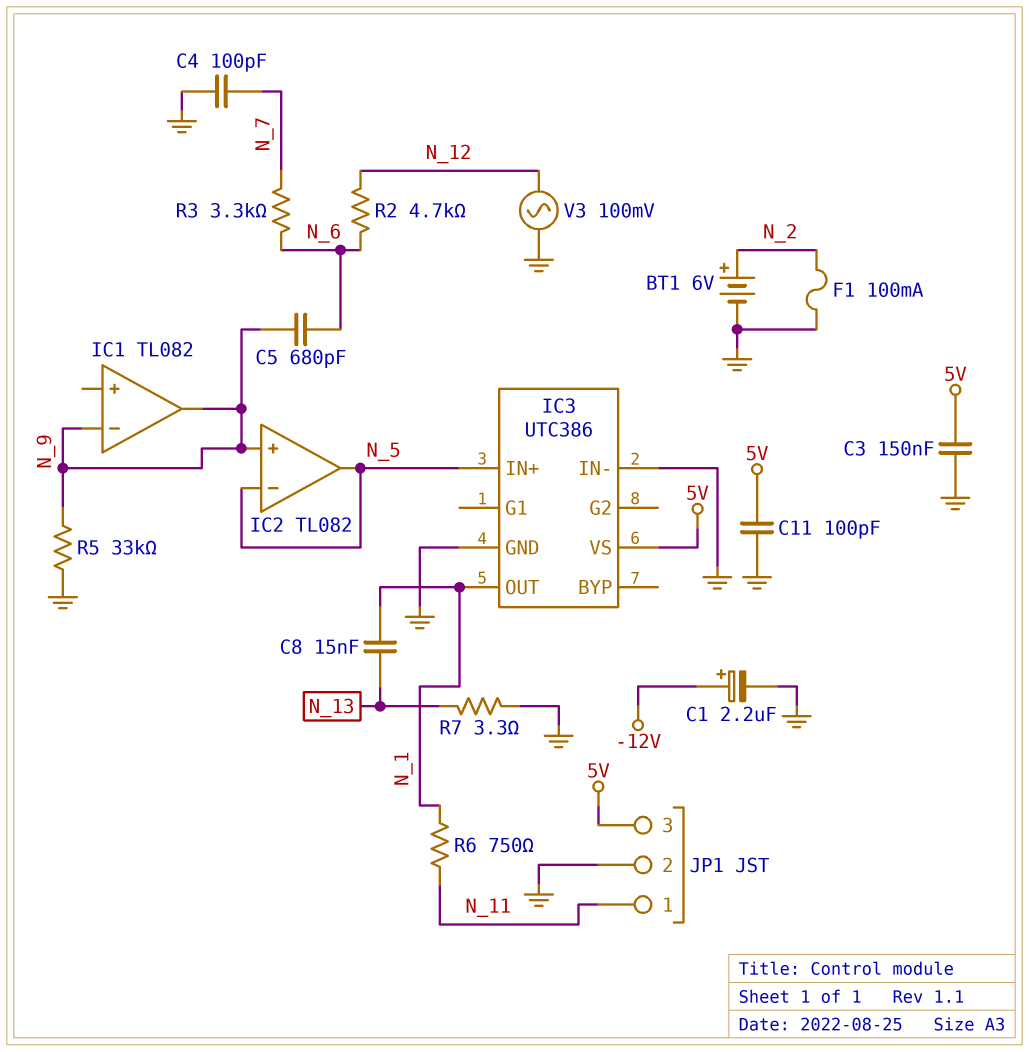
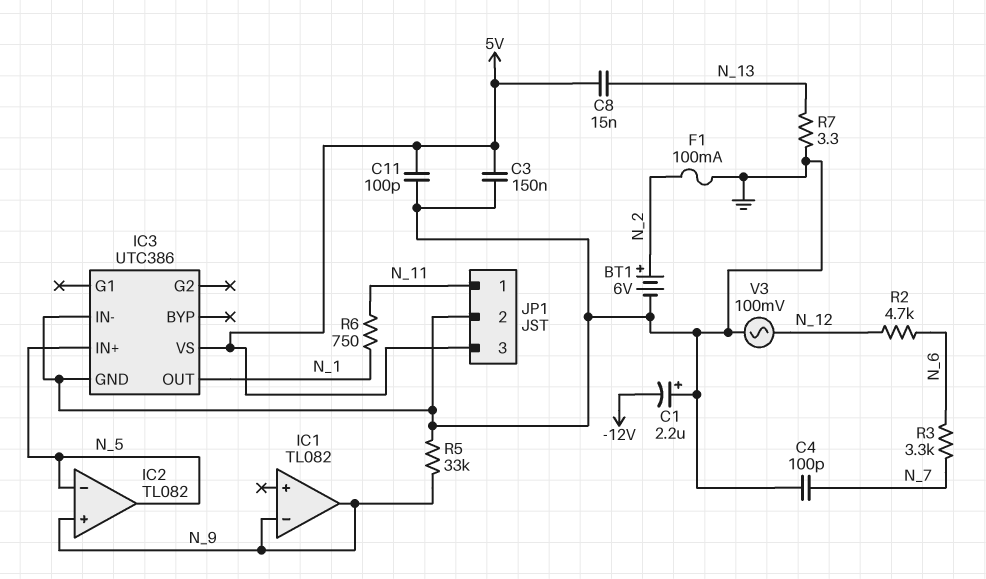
C1: 2.2uF (plus -12V, minus GND) -> 2.2uF (plus GND, minus -12V)
C5: 680pF (N_6, N_9) -> none
C8: 15nF (N_1, N_13) -> 15nF (5V, N_13)

